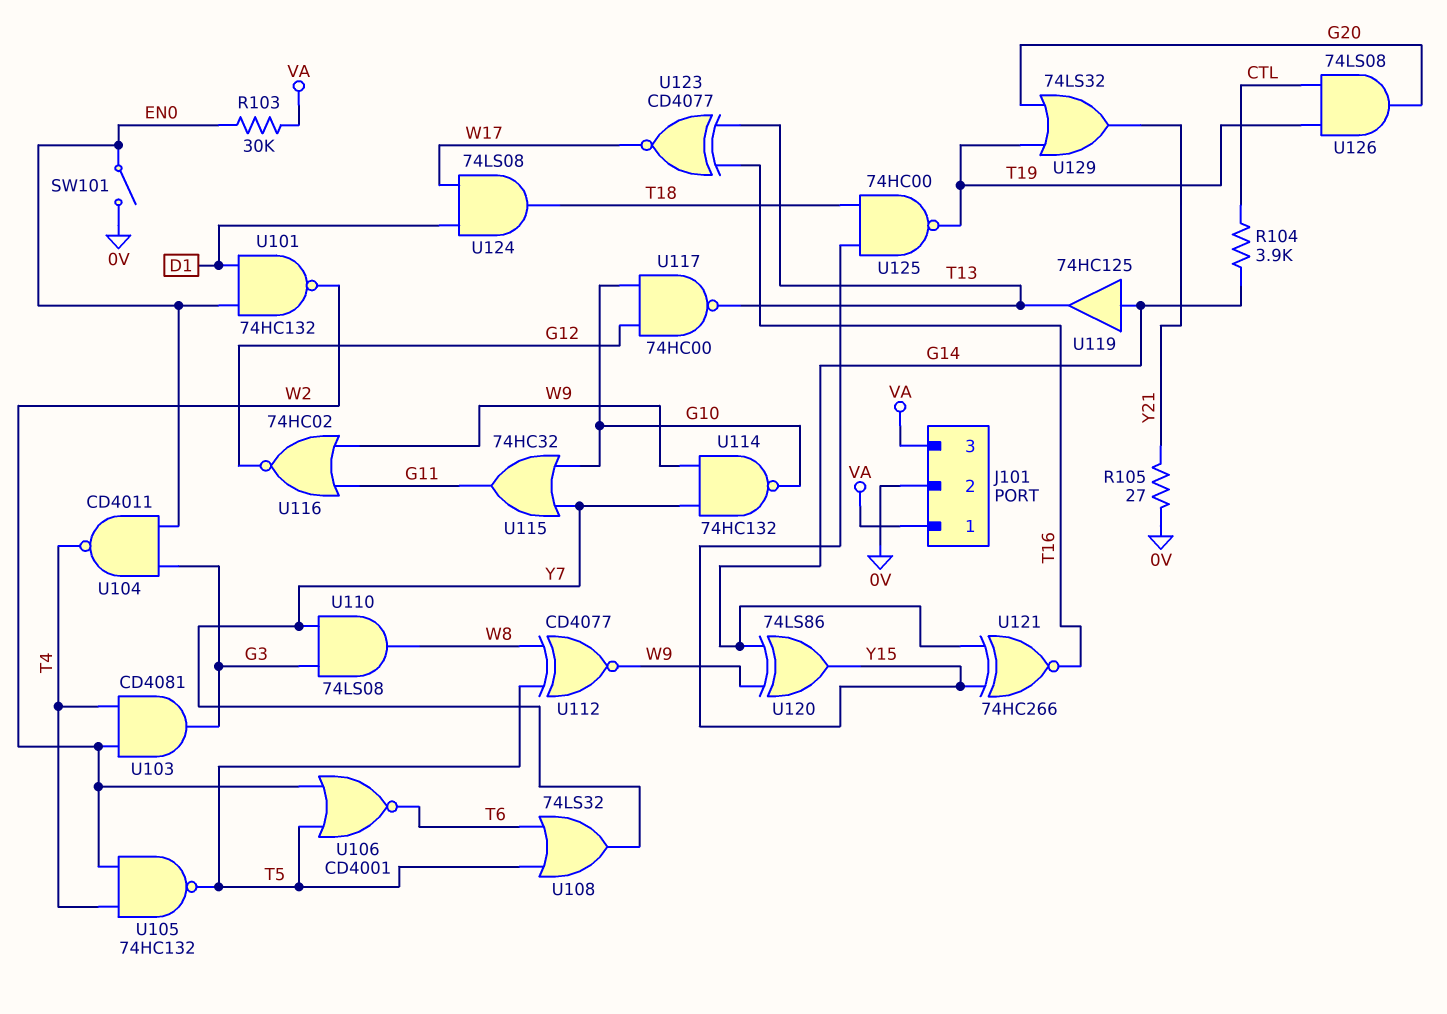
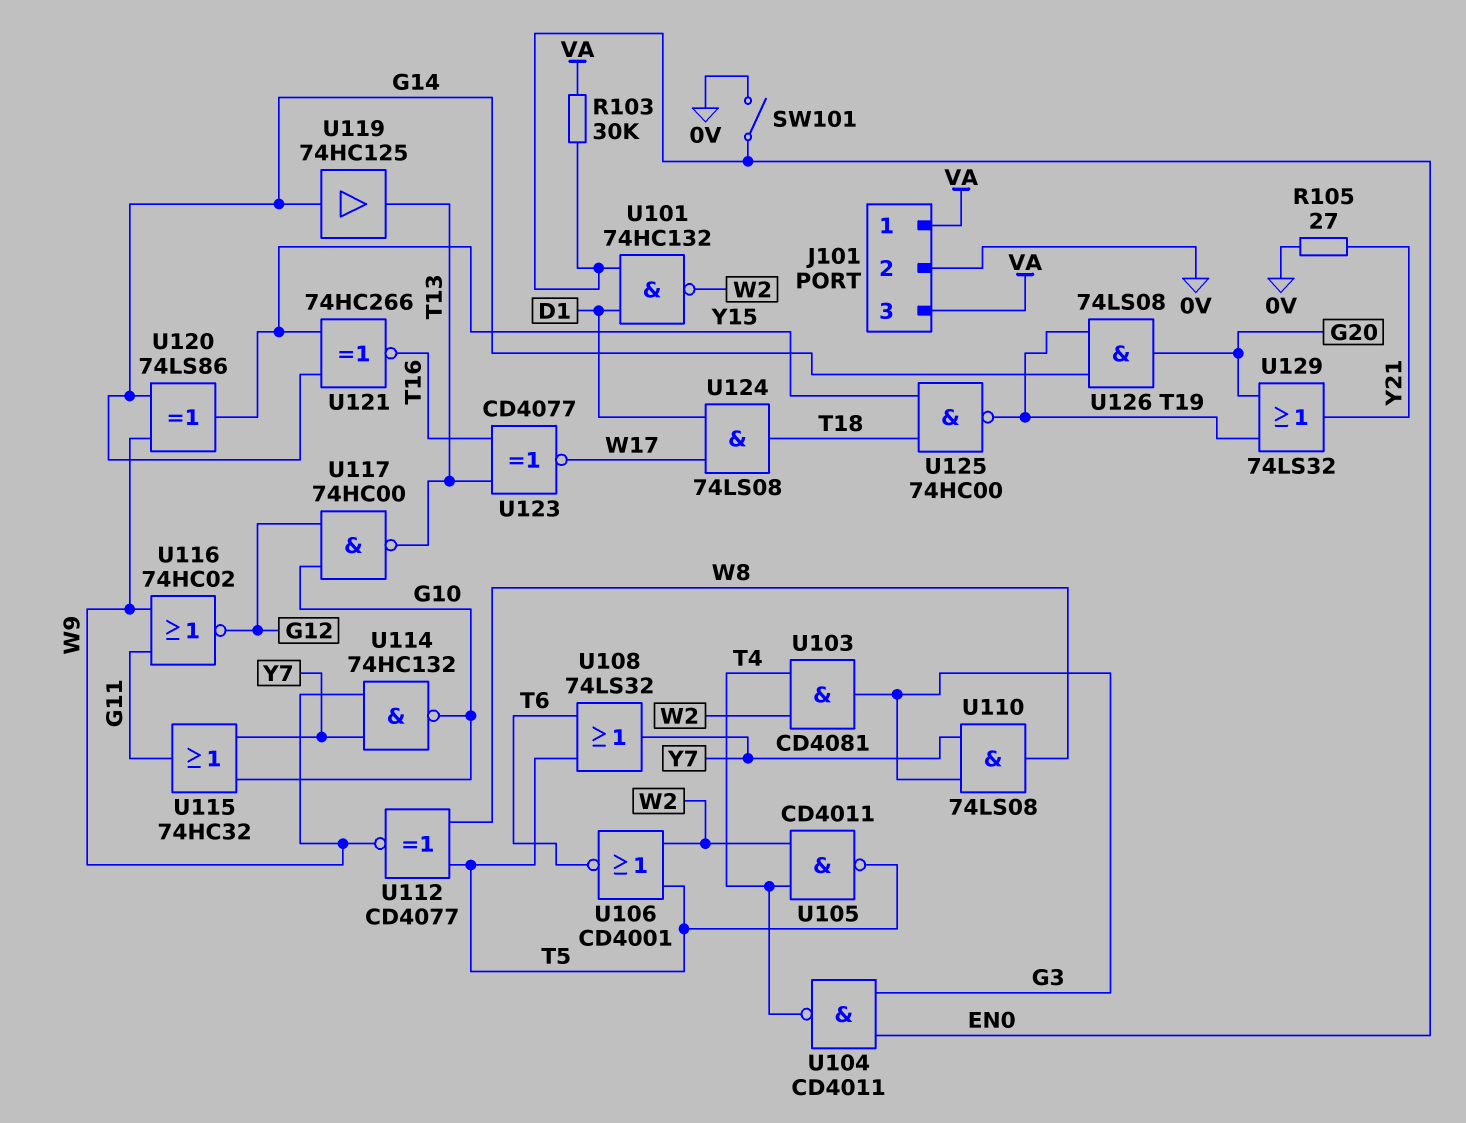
R104: 3.9k (CTL, G14) -> none
U105: NAND 74HC132 (in T4, in W2, out T5) -> NAND CD4011 (in T4, in W2, out T5)
U126: AND 74LS08 (in CTL, in T19, out G20) -> AND 74LS08 (in G14, in T19, out G20)

